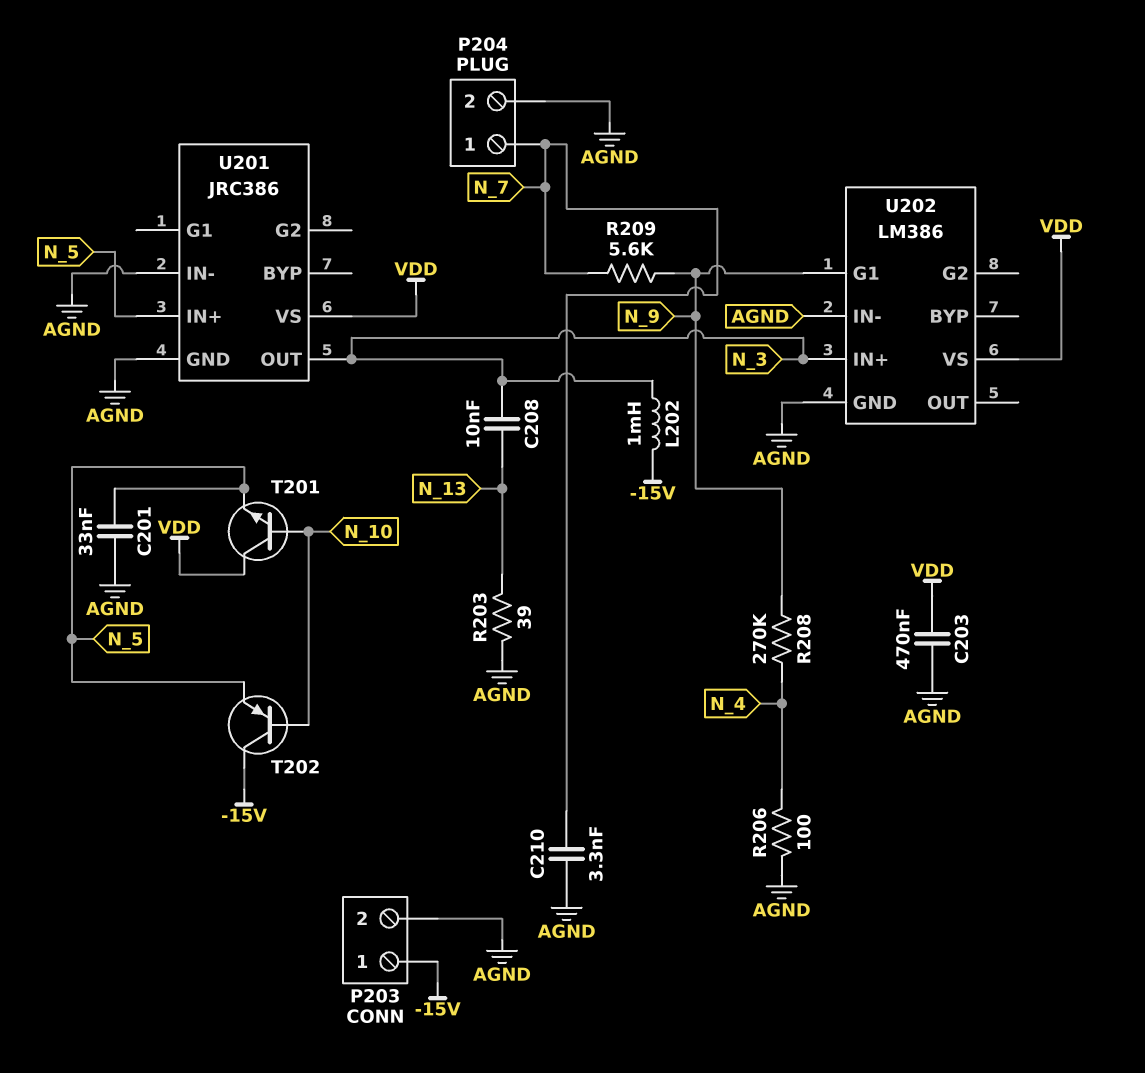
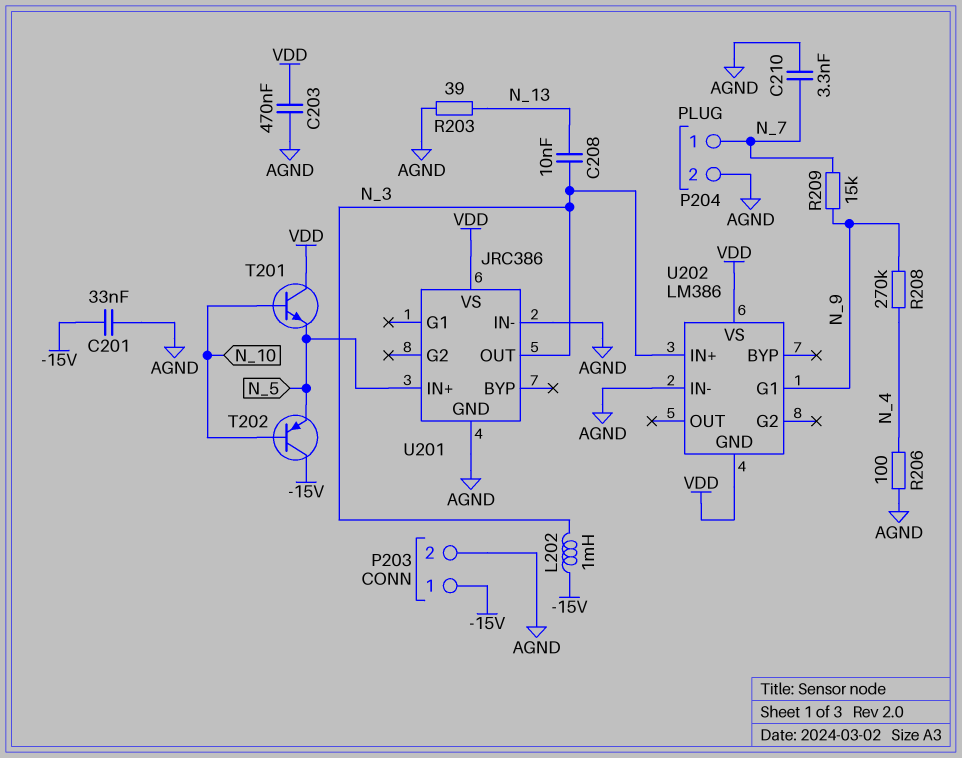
C201: 33nF (AGND, N_5) -> 33nF (-15V, AGND)
R209: 5.6k (N_7, N_9) -> 15k (N_7, N_9)
U202 pin GND: AGND -> VDD

